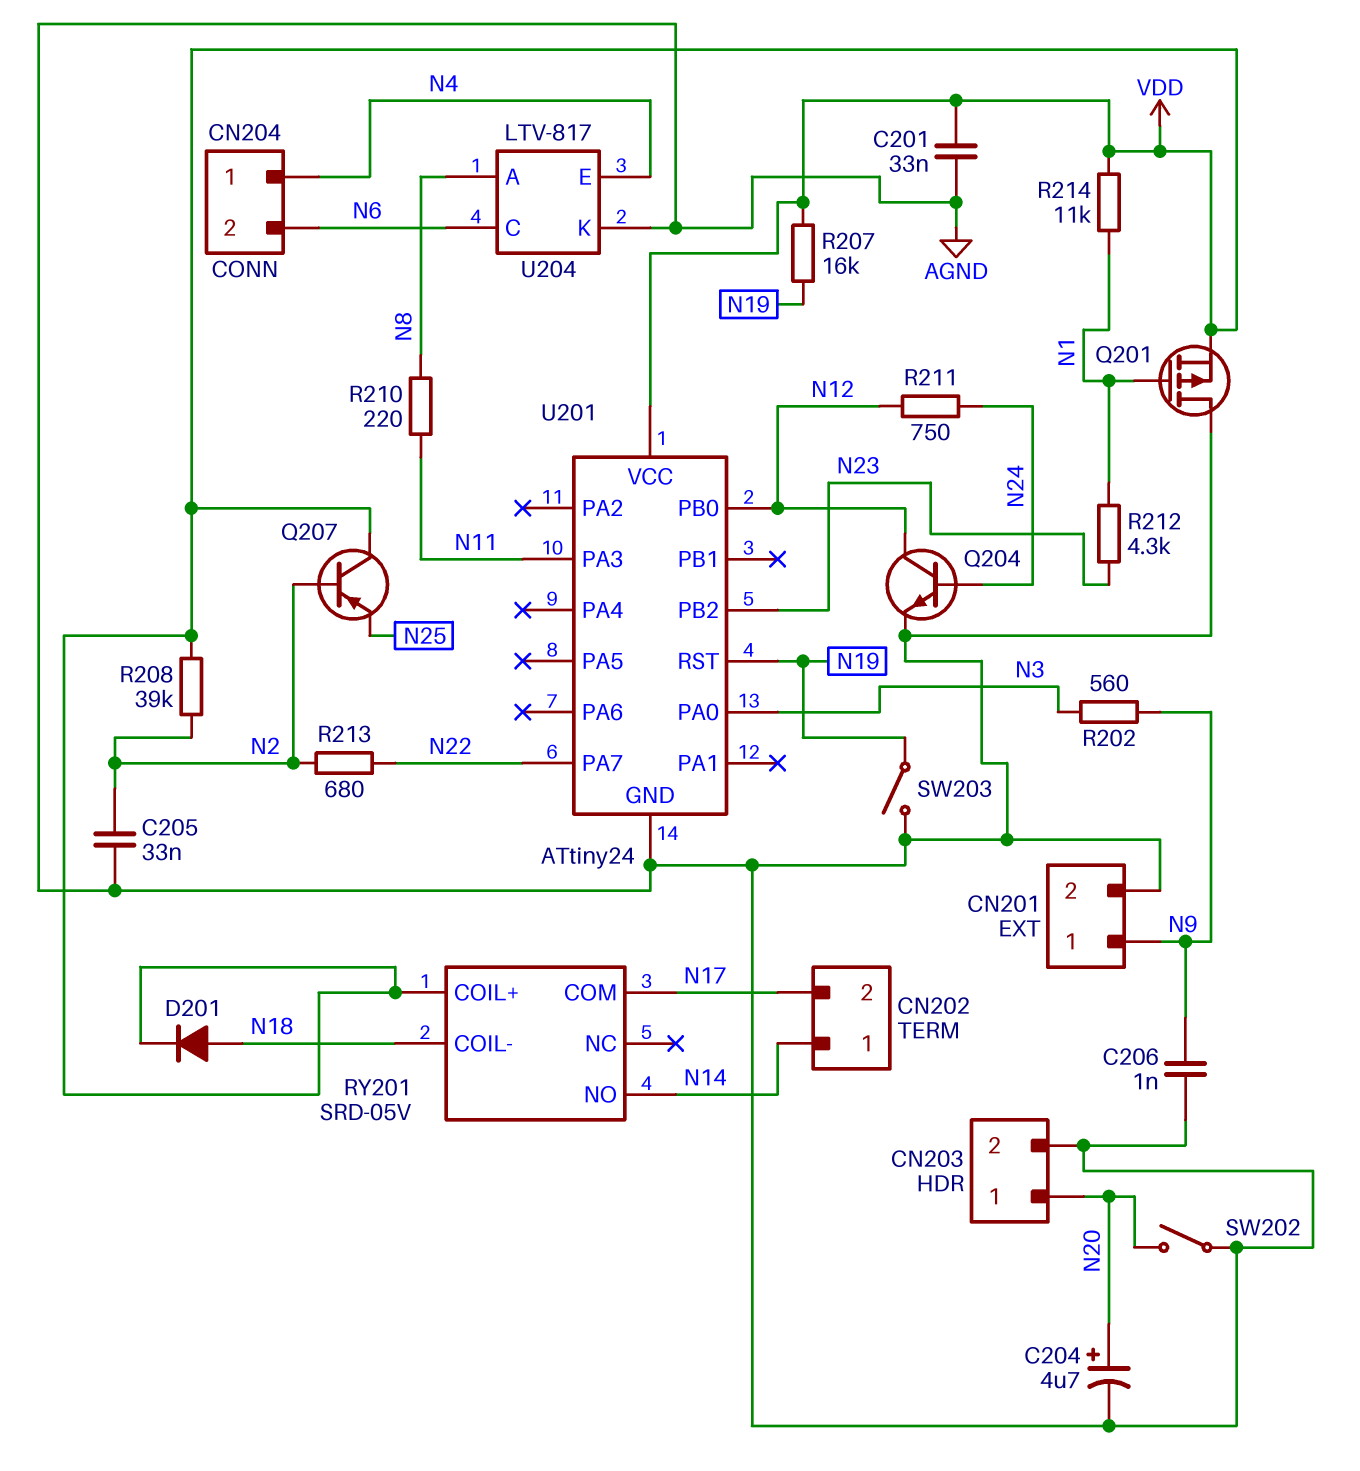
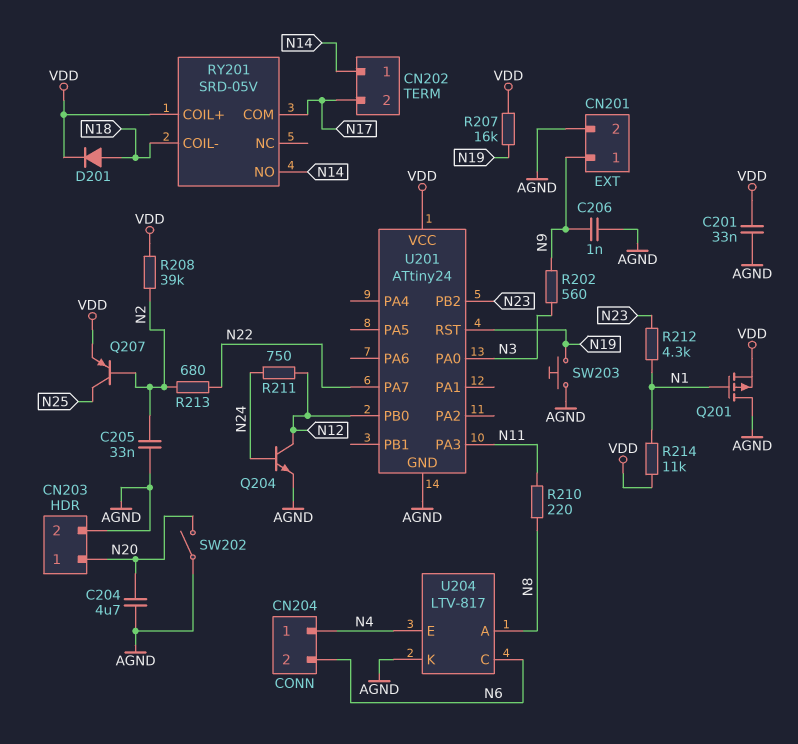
C204: 4.7uF (plus N20, minus AGND) -> 4.7uF (AGND, N20)
Q207: PNP (B N2, C VDD, E N25) -> PNP (B N2, C N25, E VDD)
SW203: switch (AGND, N19) -> button (AGND, N19)

